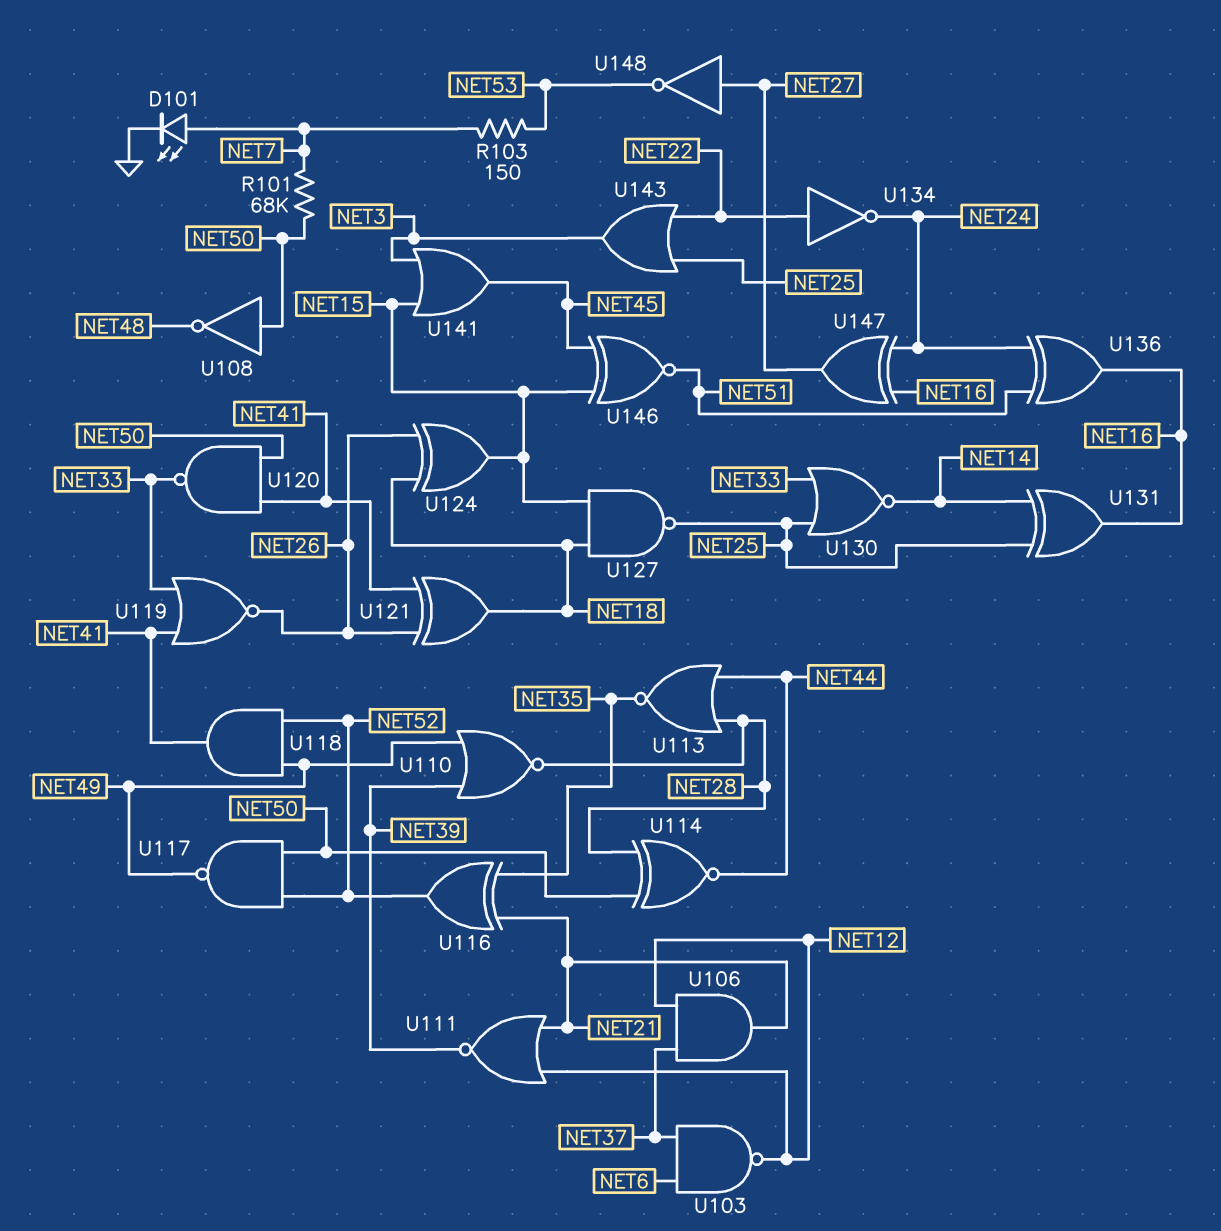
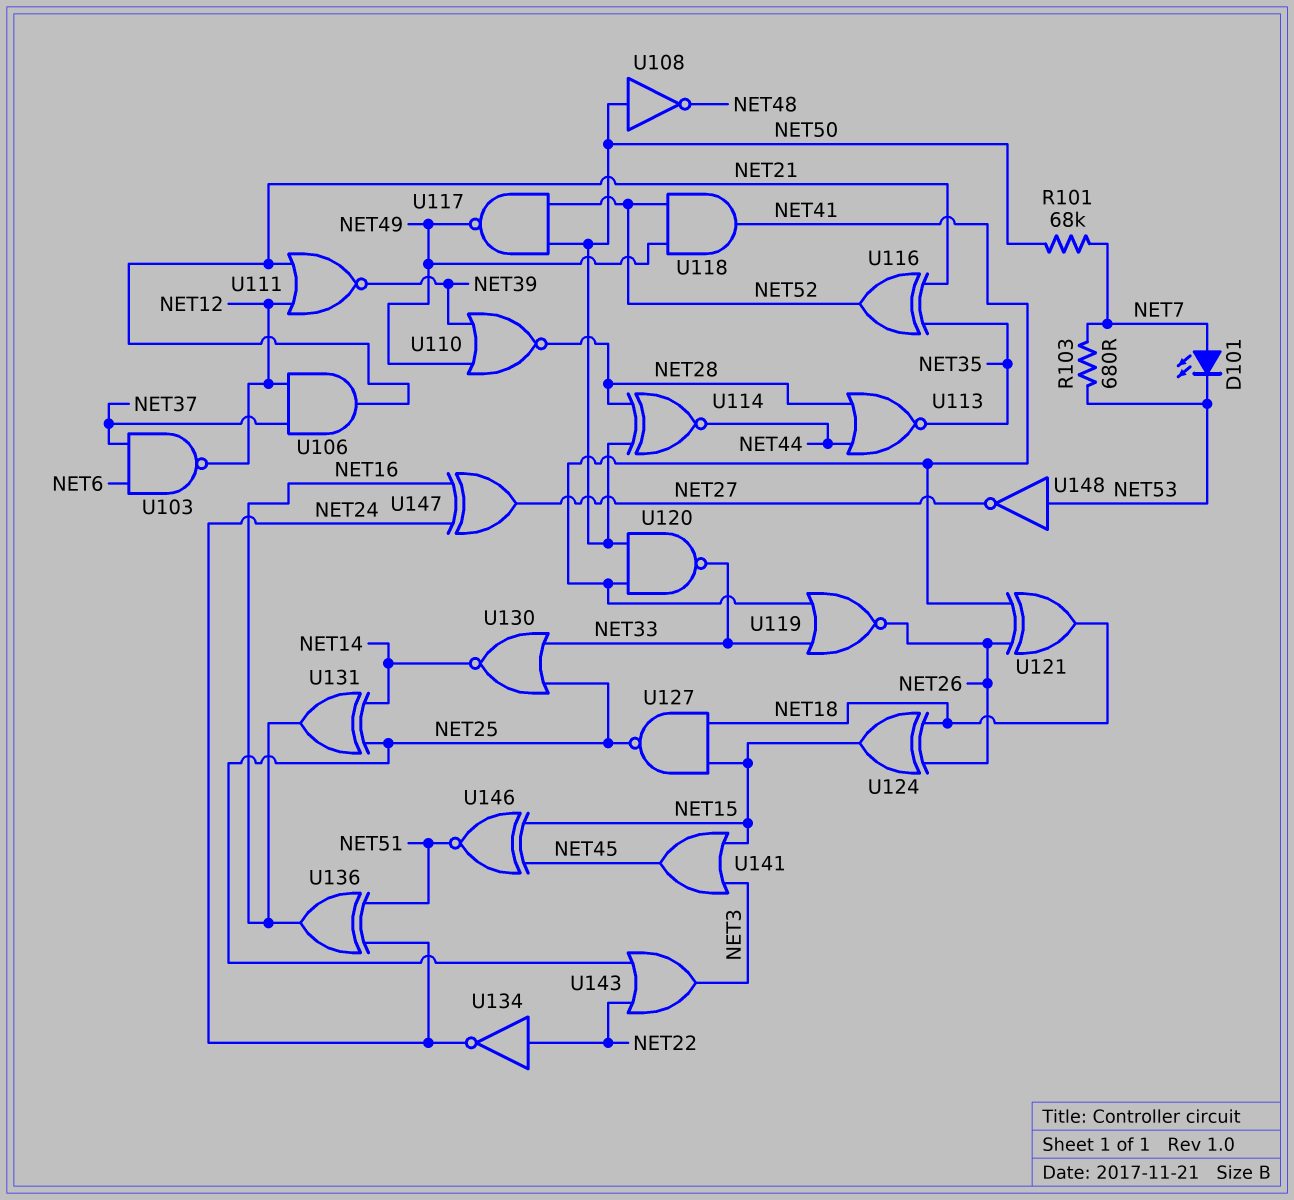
D101: LED (A NET7, K GND) -> LED (A NET7, K NET53)
R103: 150 (NET7, NET53) -> 680 (NET7, NET53)
U148: NOT (in NET27, out NET53) -> NOT (in NET53, out NET27)

